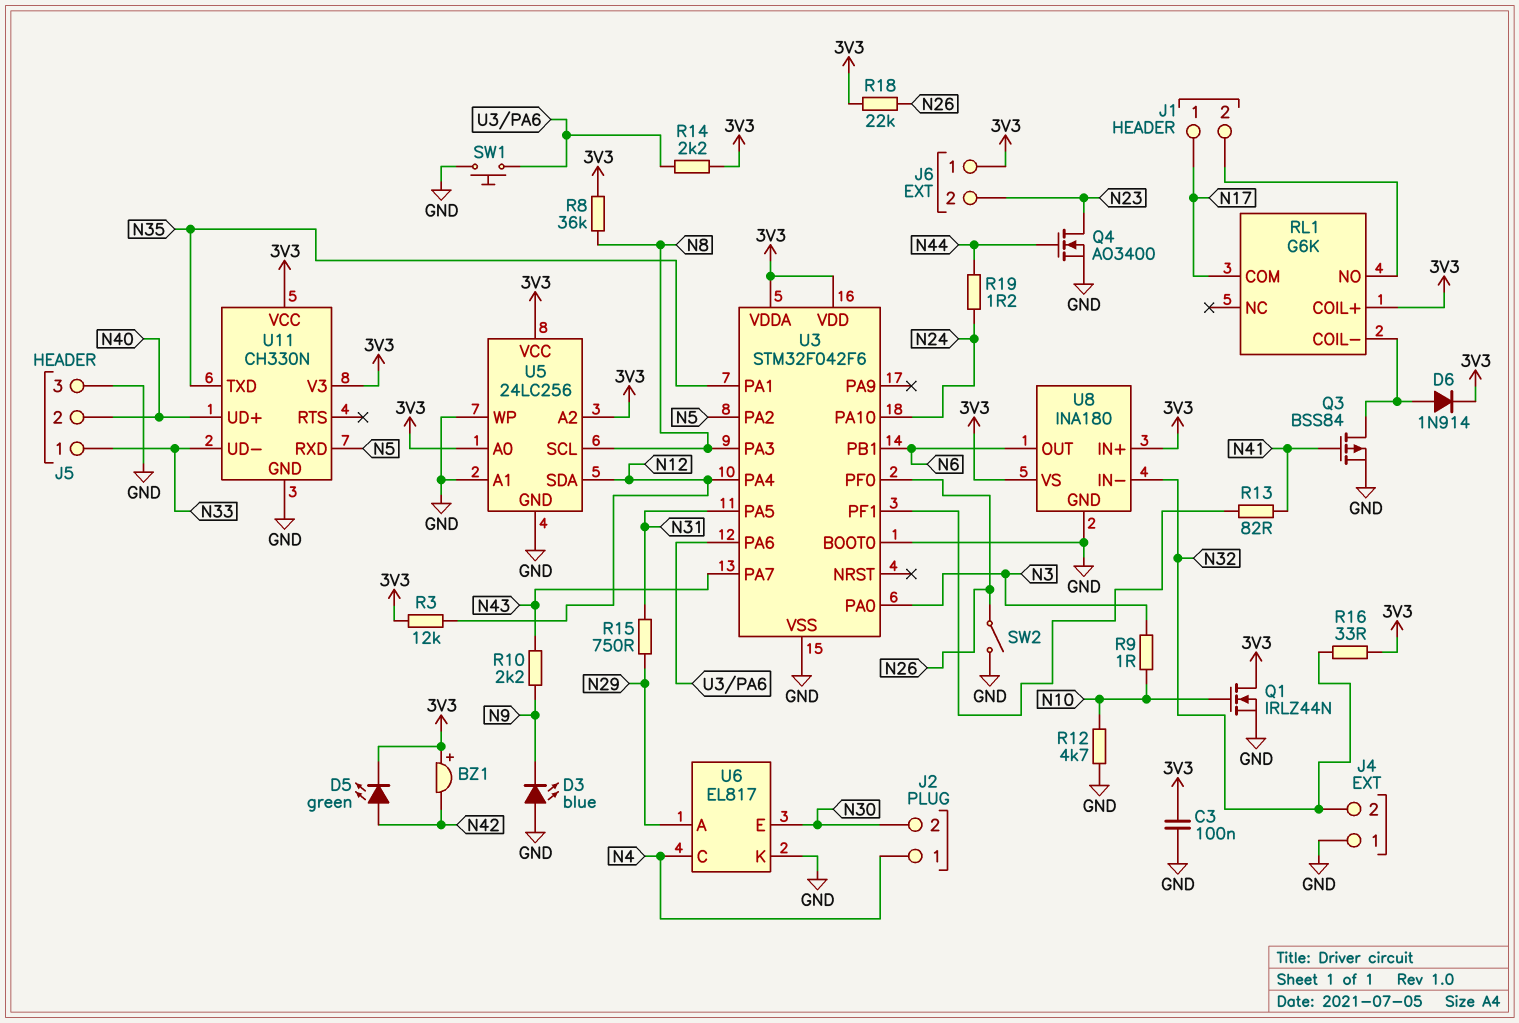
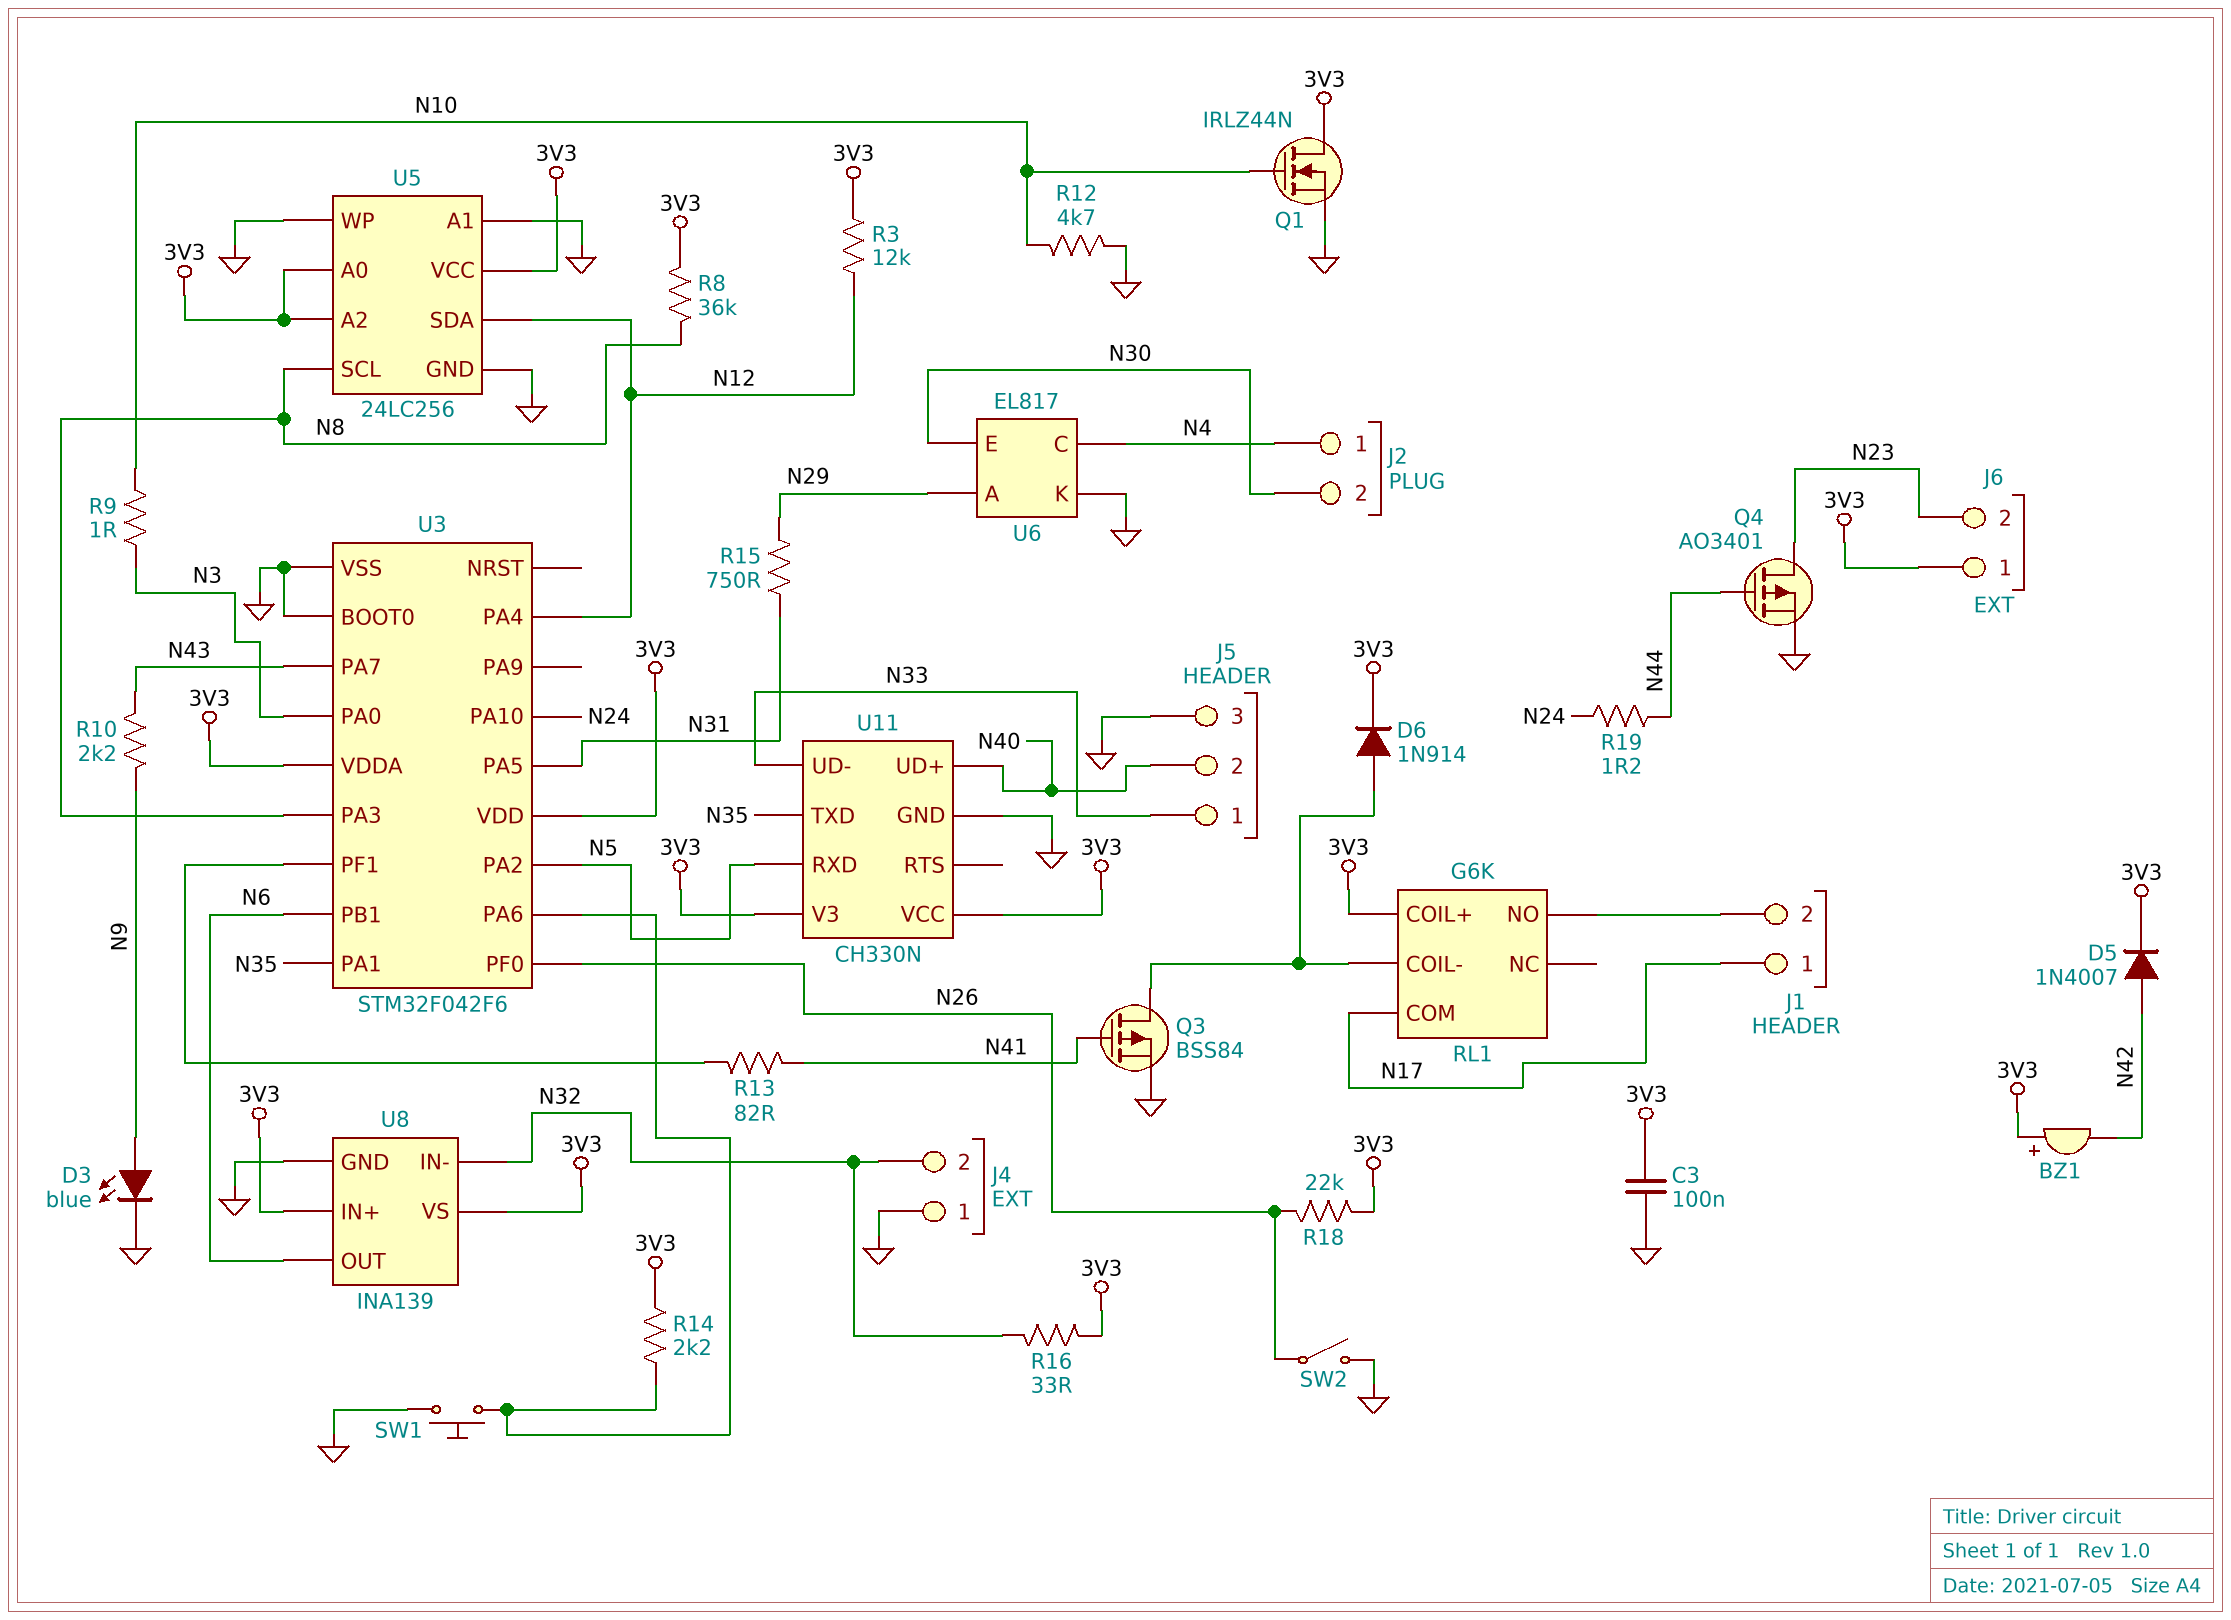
D3: LED blue (A GND, K N9) -> LED blue (A N9, K GND)
D5: LED green (A N42, K 3V3) -> diode 1N4007 (A N42, K 3V3)
Q4: NMOS AO3400 (G N44, D N23, S GND) -> PMOS AO3401 (G N44, D N23, S GND)
U8: INA180 -> INA139

